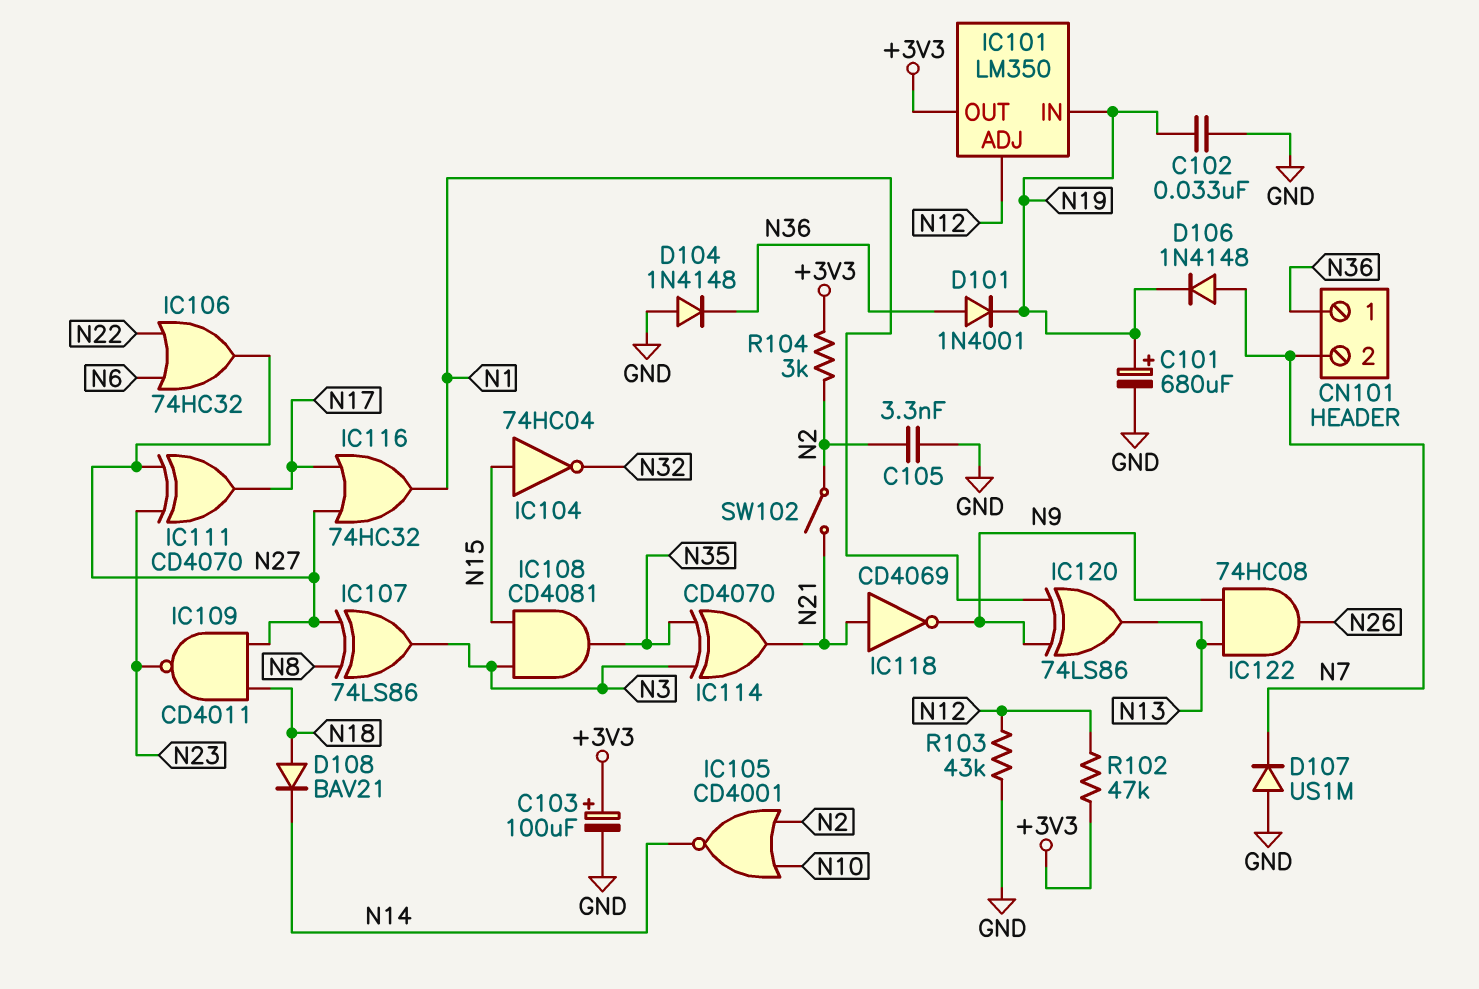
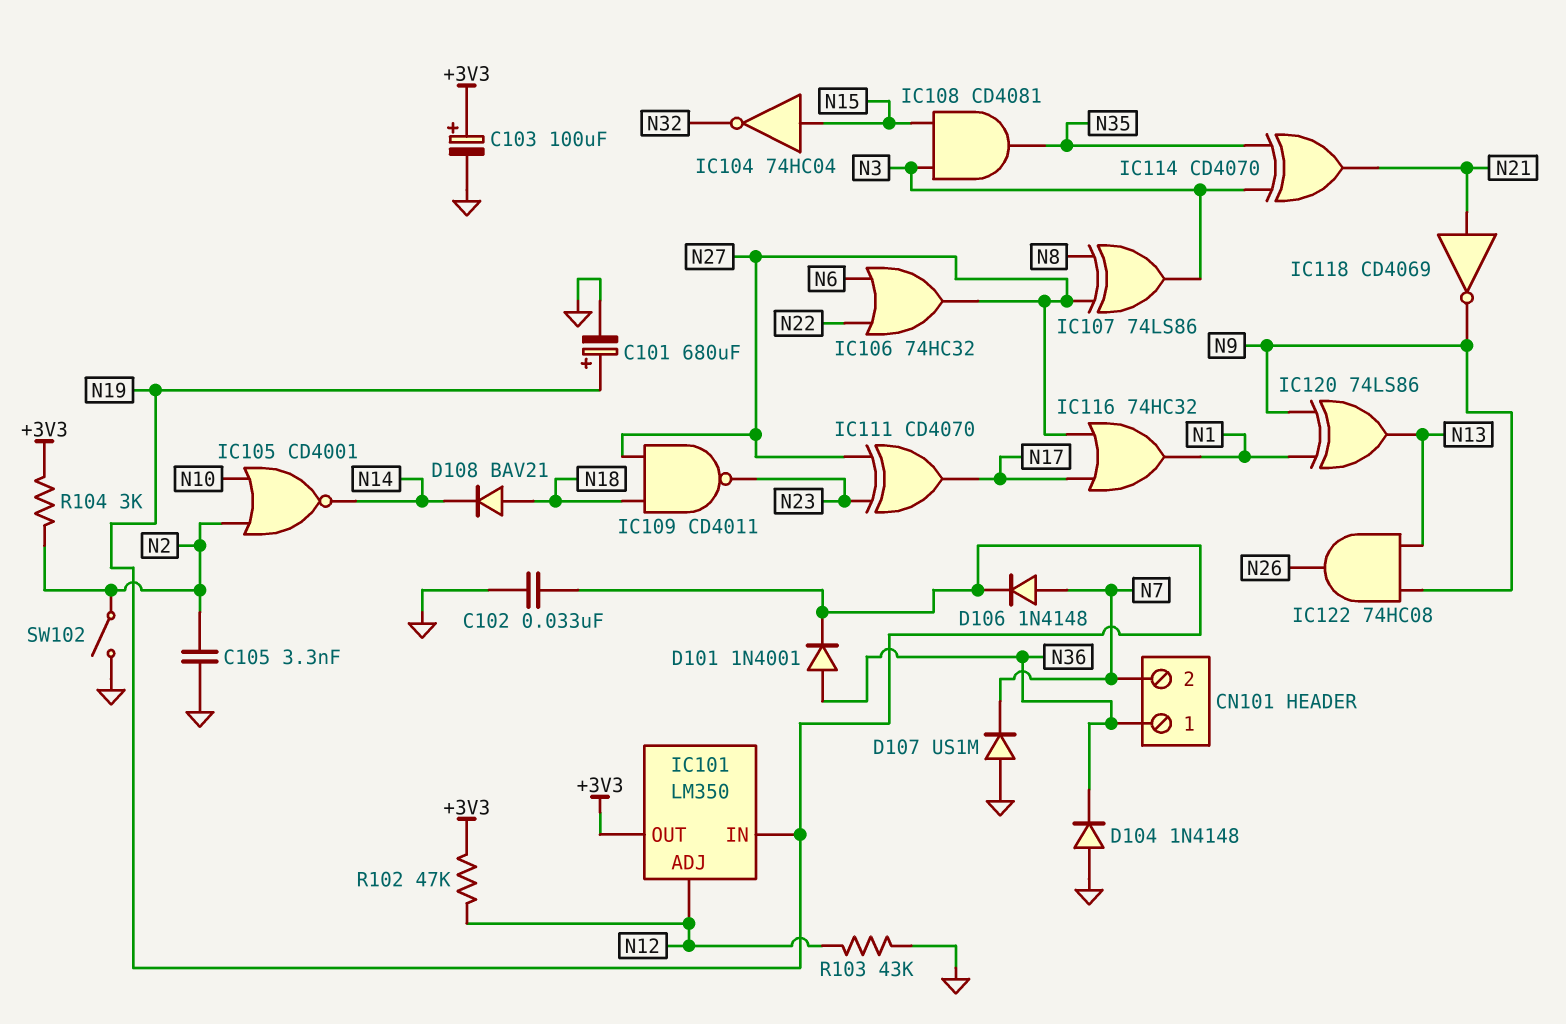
SW102: switch (N2, N21) -> switch (GND, N2)

